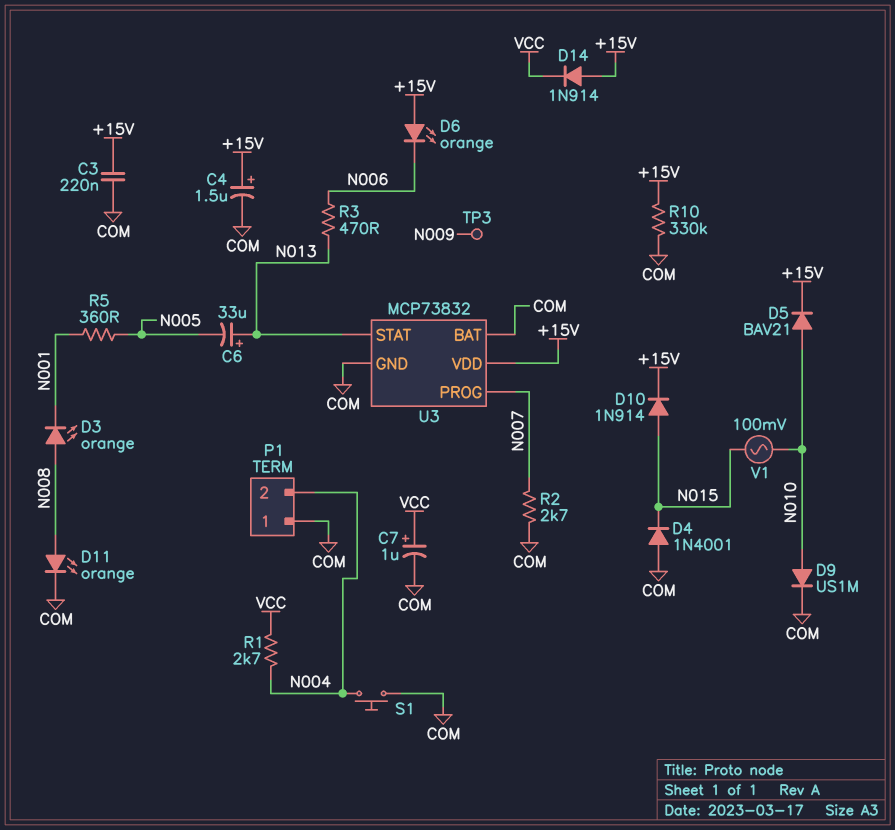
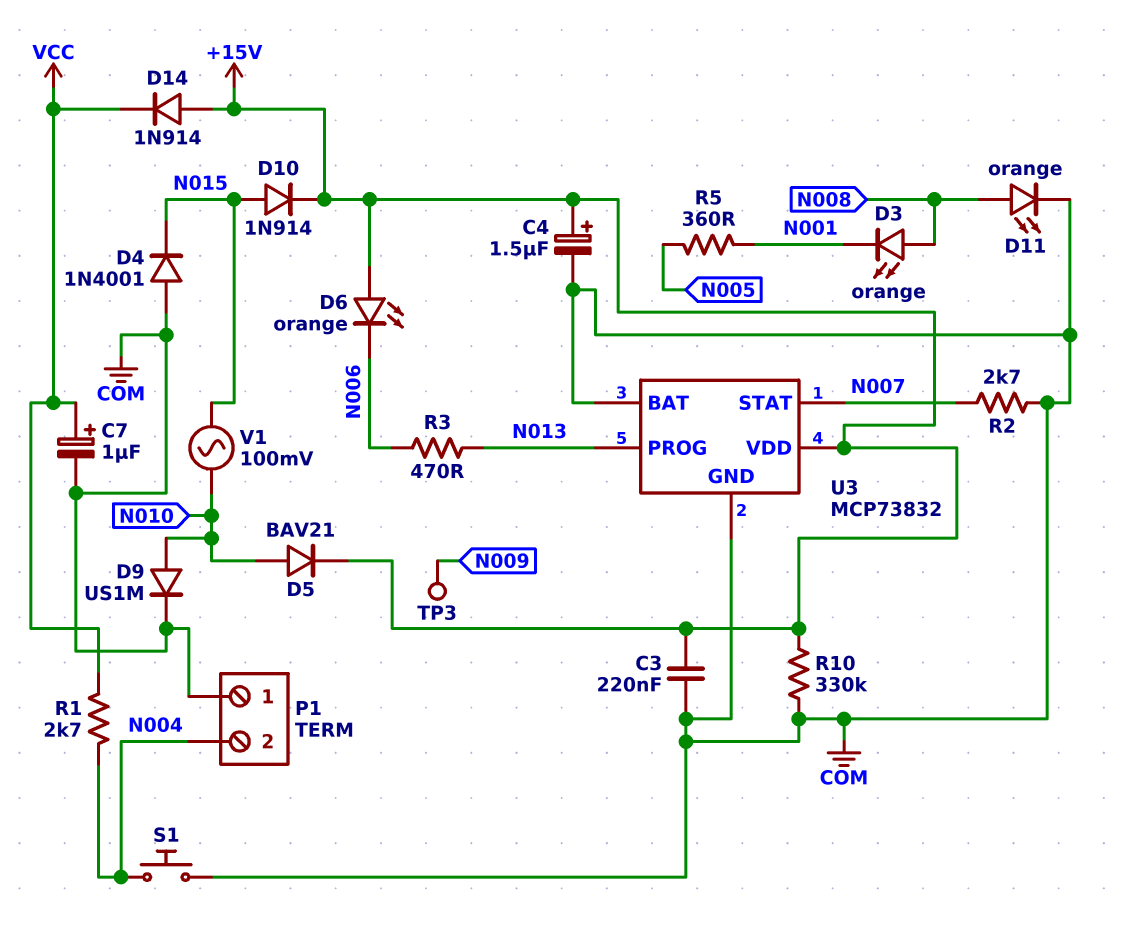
C6: 33uF (plus N013, minus N005) -> none
U3 pin PROG: N007 -> N013
U3 pin STAT: N013 -> N007

